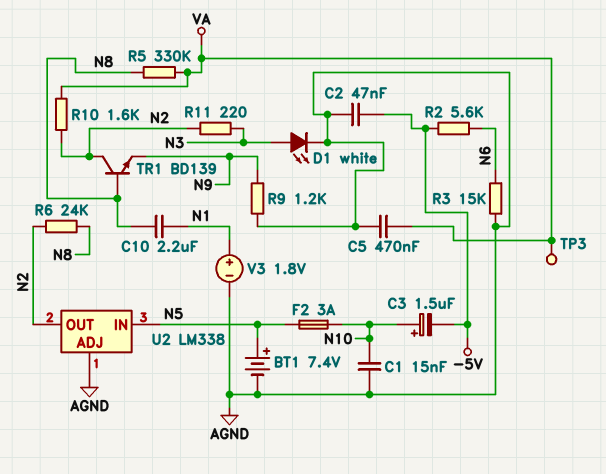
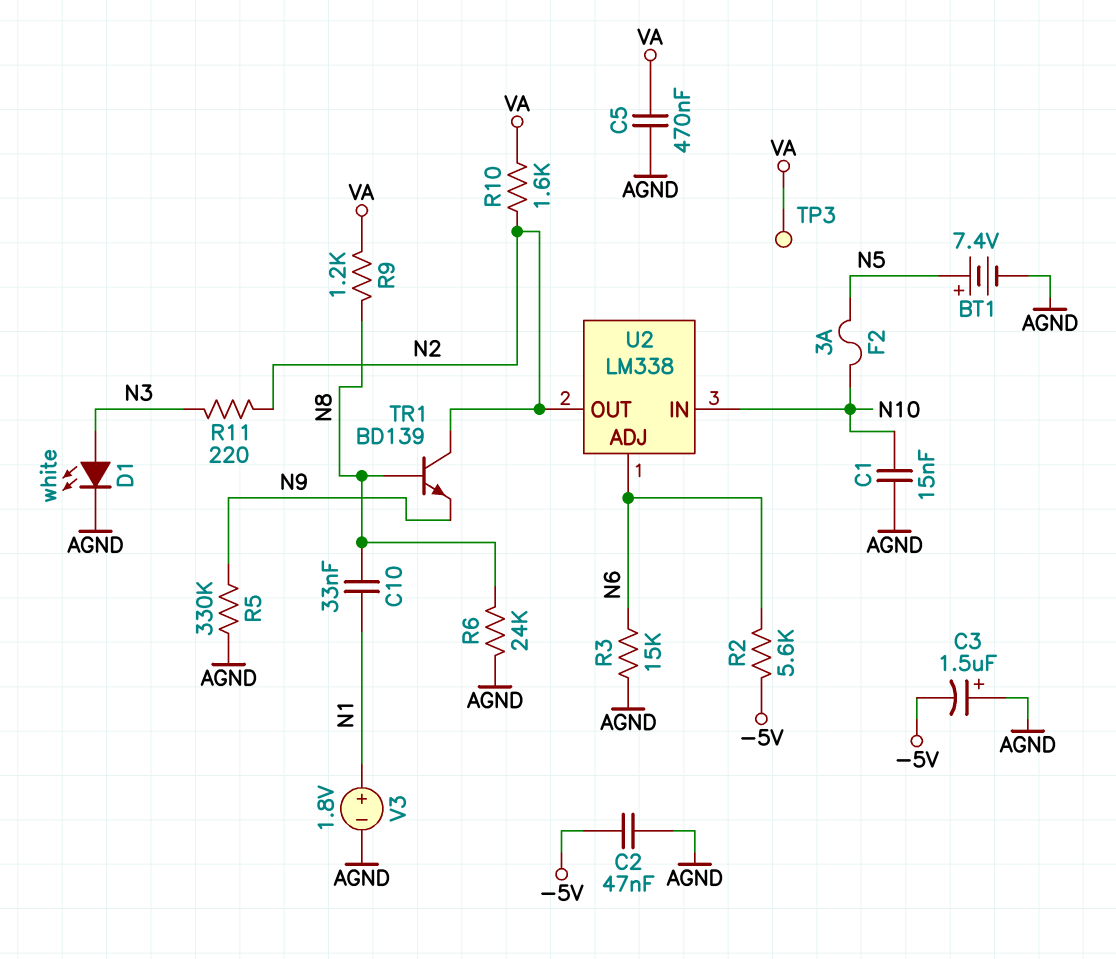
C3: 1.5uF (plus N10, minus -5V) -> 1.5uF (plus AGND, minus -5V)
C10: 2.2uF (N1, N8) -> 33nF (N1, N8)
R5: 330k (N8, VA) -> 330k (AGND, N9)
R6: 24k (N2, N8) -> 24k (AGND, N8)
R9: 1.2k (AGND, N9) -> 1.2k (N8, VA)
U2 pin ADJ: AGND -> N6
U2 pin IN: N5 -> N10

